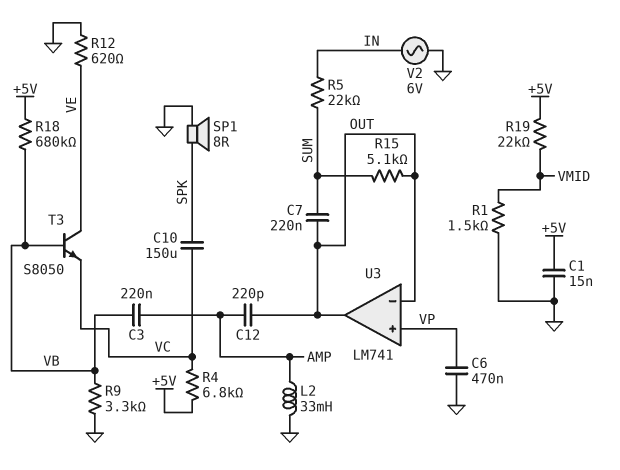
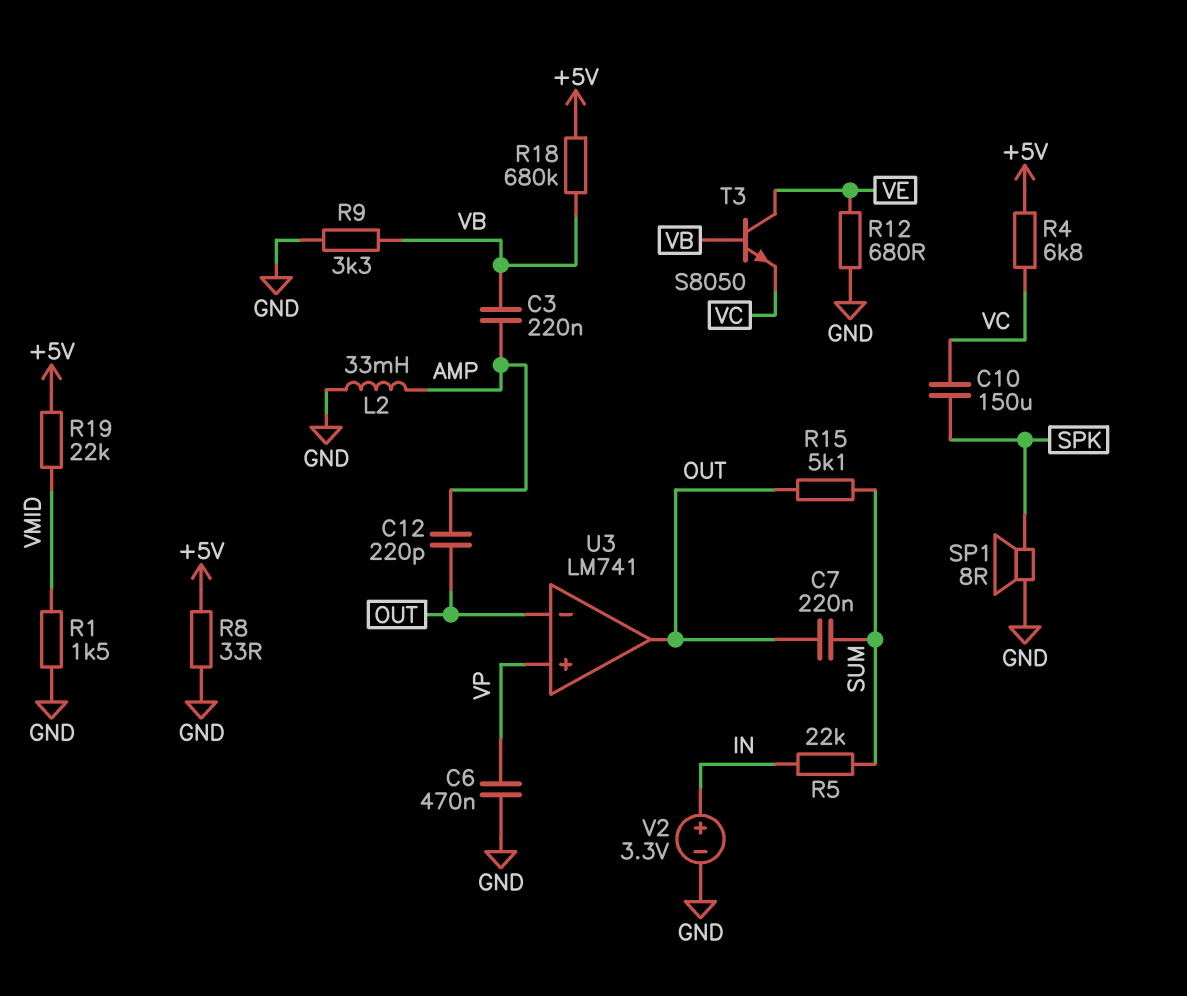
C1: 15nF (+5V, GND) -> none
R8: none -> 33 (+5V, GND)
R12: 620 (GND, VE) -> 680 (GND, VE)
V2: AC 6V (GND, IN) -> 3.3V (plus IN, minus GND)

